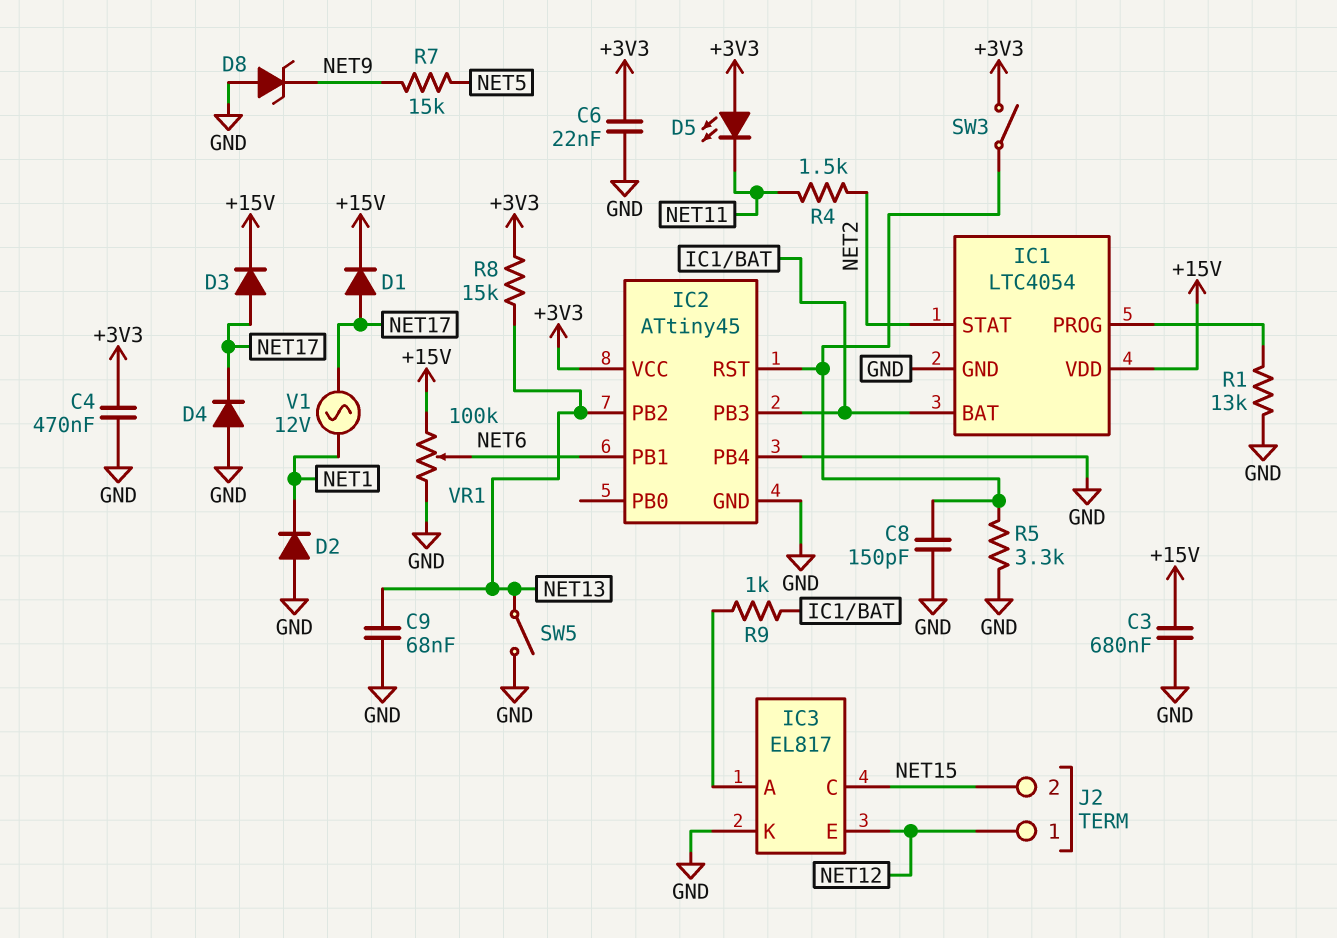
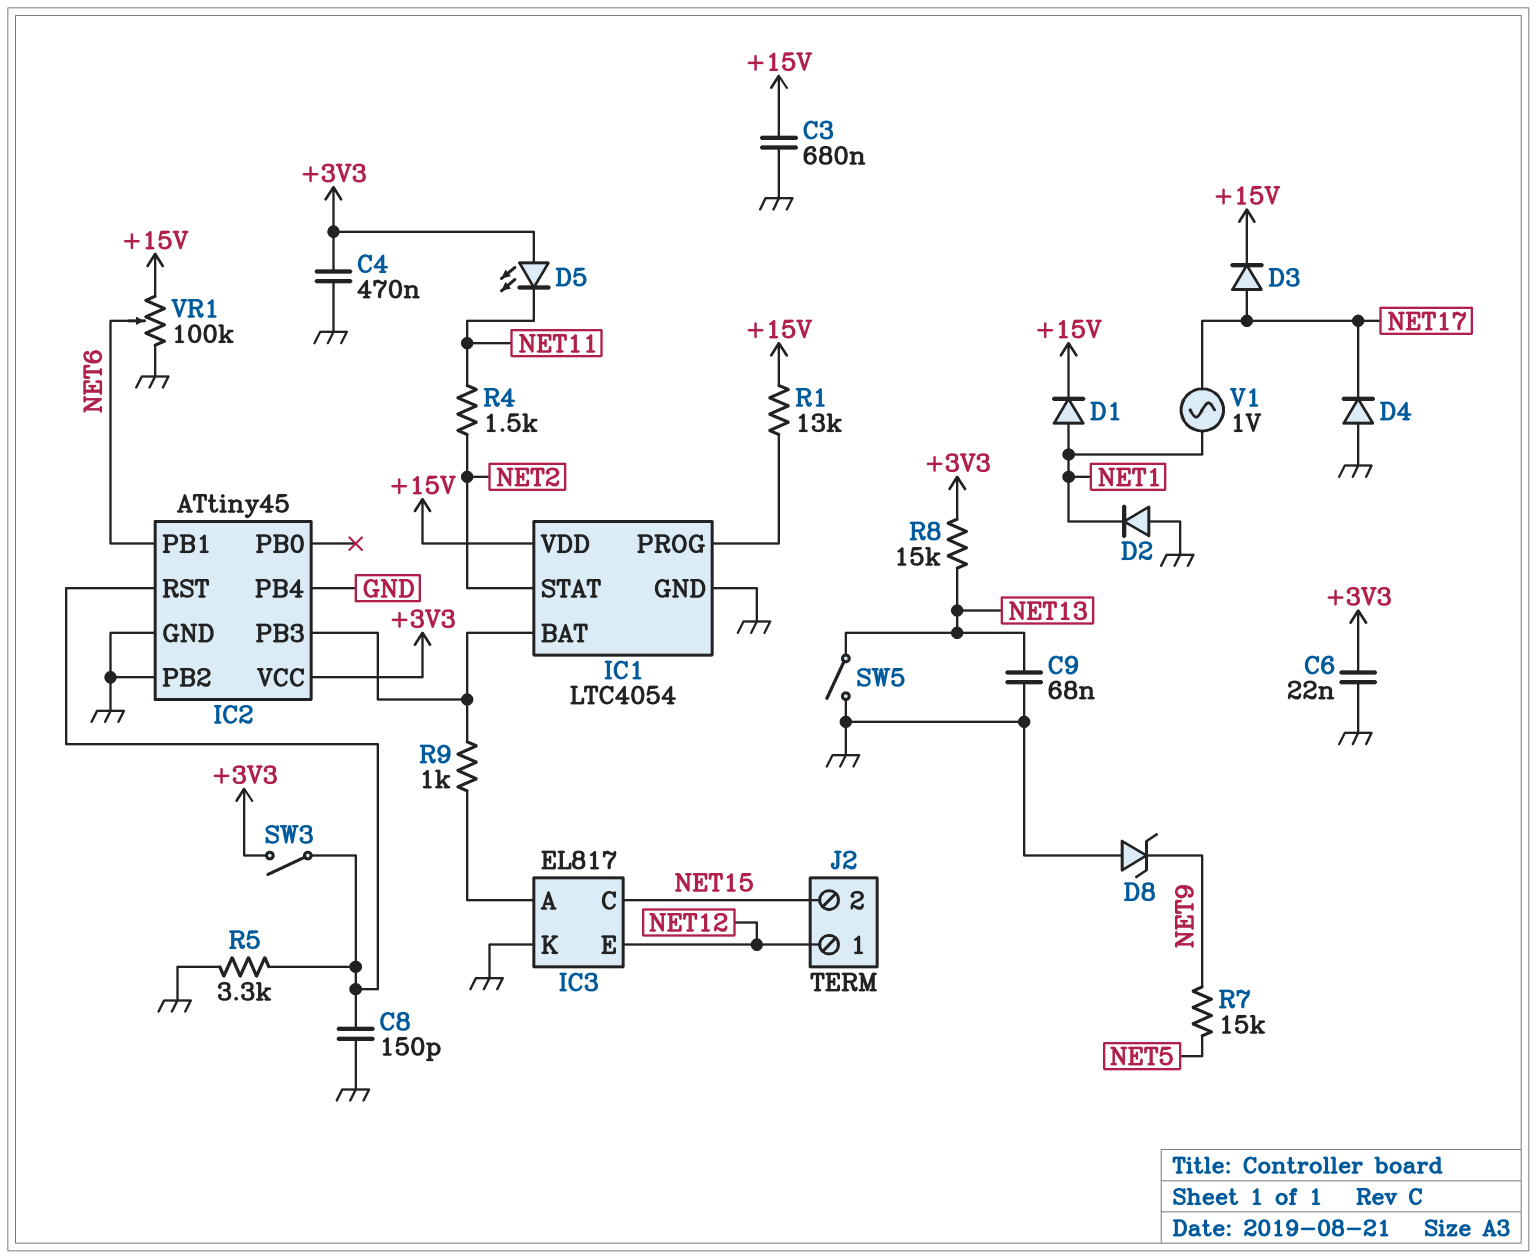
D1: diode (A NET17, K +15V) -> diode (A NET1, K +15V)
IC2 pin PB2: NET13 -> GND
R1: 13k (GND, IC1/PROG) -> 13k (+15V, IC1/PROG)
V1: AC 12V (NET1, NET17) -> AC 1V (NET1, NET17)

